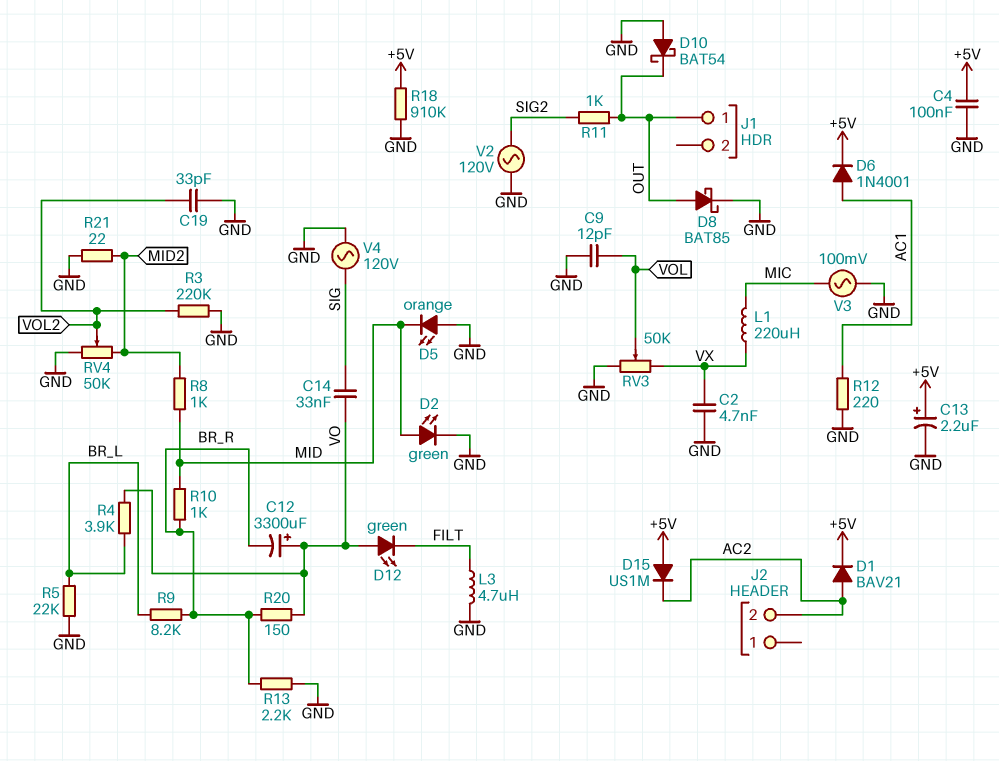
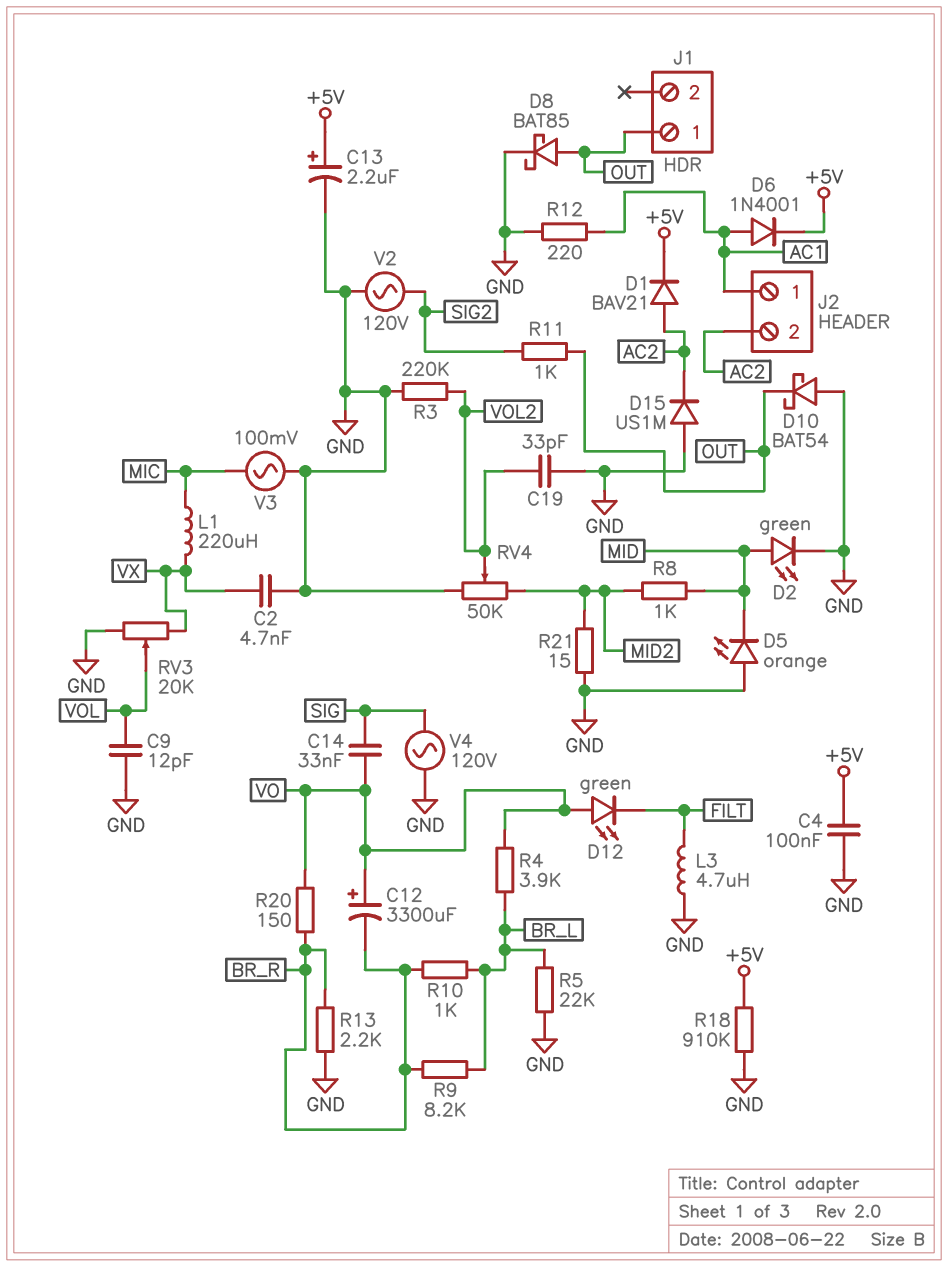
D15: diode US1M (A +5V, K AC2) -> diode US1M (A GND, K AC2)
J2 pin 1: none -> AC1
R10: 1k (BR_R, MID) -> 1k (BR_L, BR_R)
R21: 22 (GND, MID2) -> 15 (GND, MID2)
RV3: 50k (GND, VX, wiper VOL) -> 20k (GND, VX, wiper VOL)

